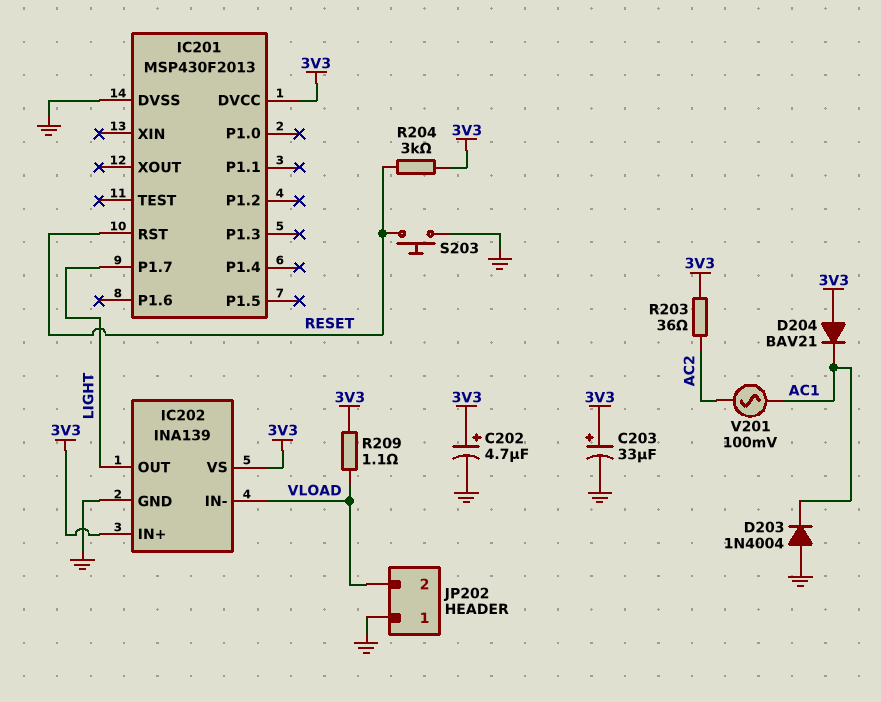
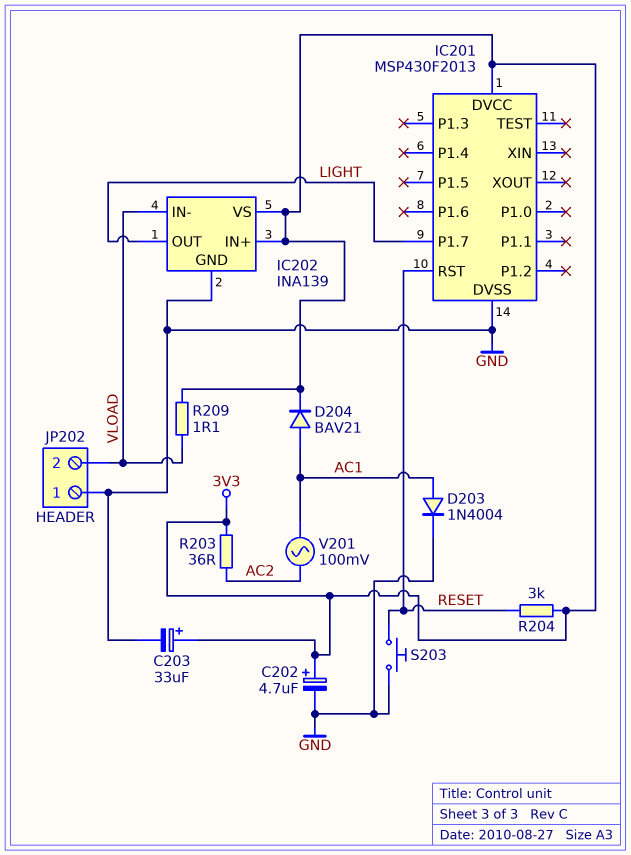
D203: diode 1N4004 (A GND, K AC1) -> diode 1N4004 (A AC1, K GND)
D204: diode BAV21 (A 3V3, K AC1) -> diode BAV21 (A AC1, K 3V3)

